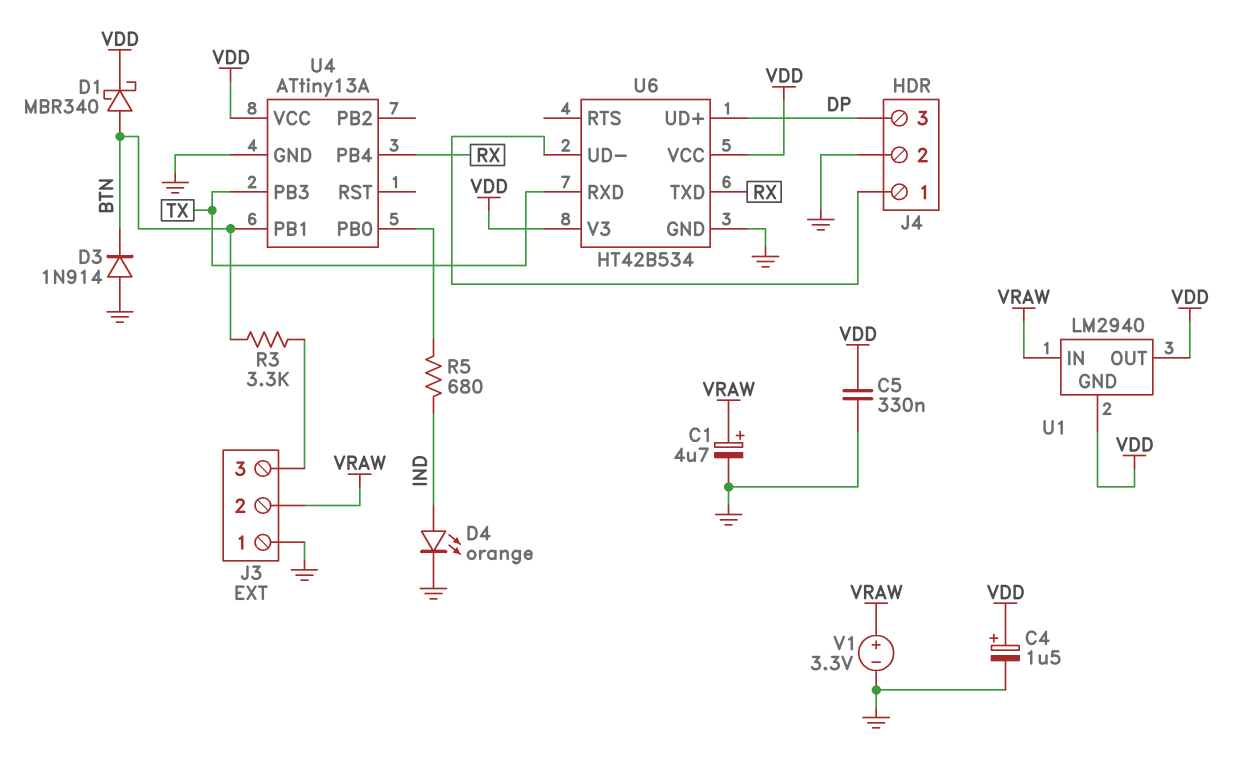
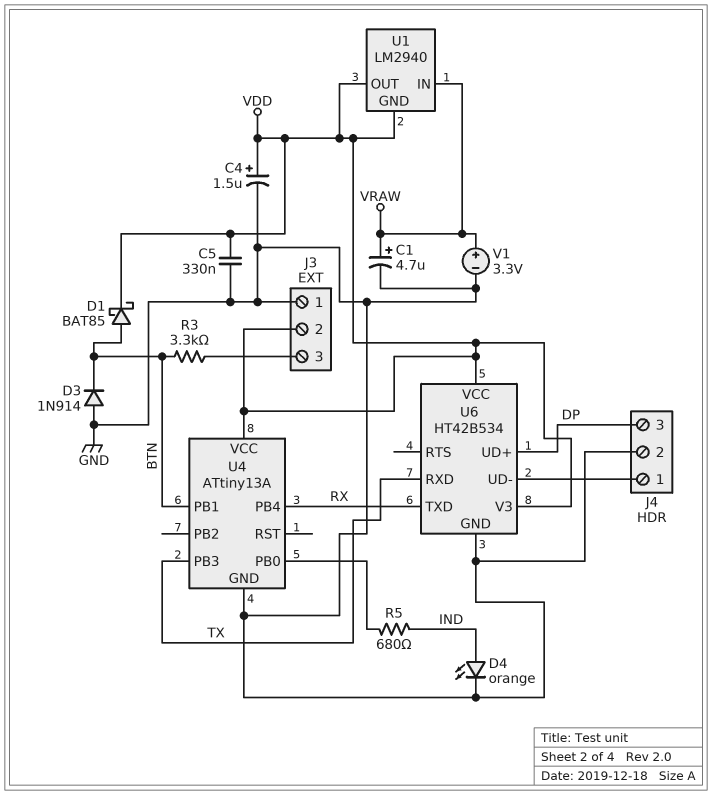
D1: schottky MBR340 (A BTN, K VDD) -> schottky BAT85 (A BTN, K VDD)
J3 pin 2: VRAW -> VDD

